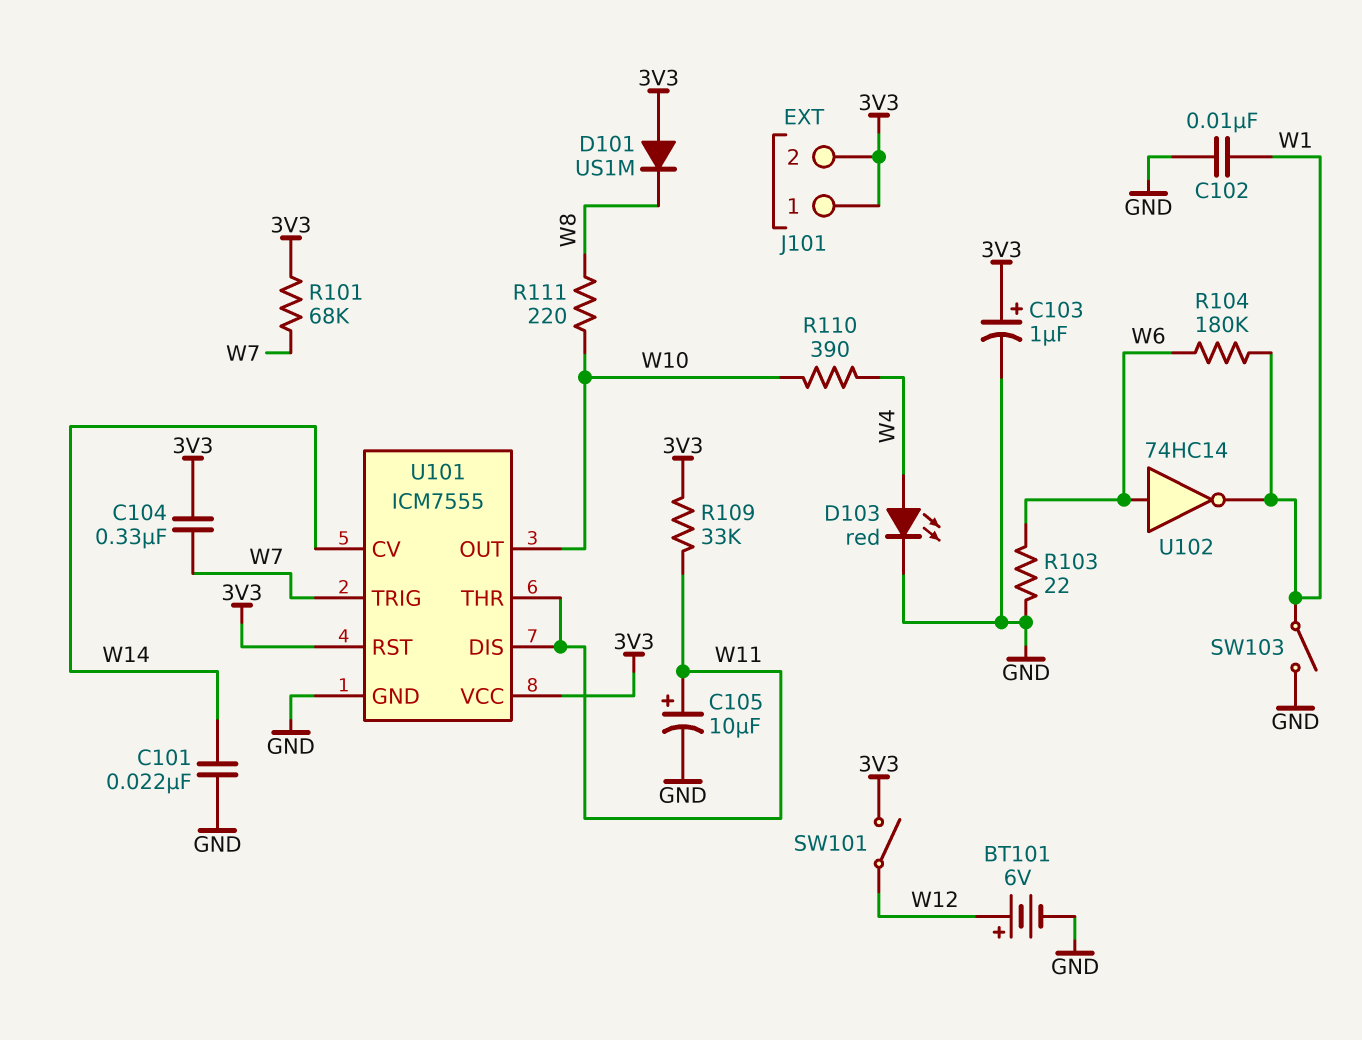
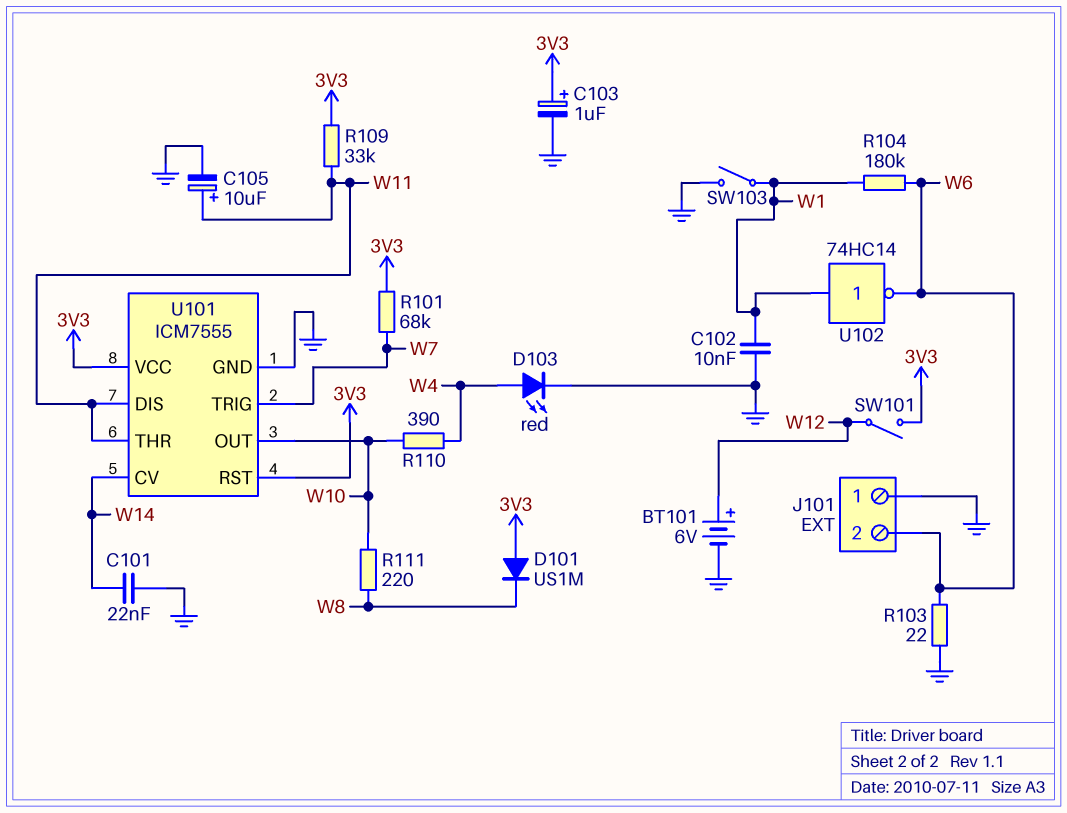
C104: 330nF (3V3, W7) -> none
J101 pin 1: 3V3 -> GND
J101 pin 2: 3V3 -> W6
U102: NOT 74HC14 (in W6, out W1) -> NOT 74HC14 (in W1, out W6)

